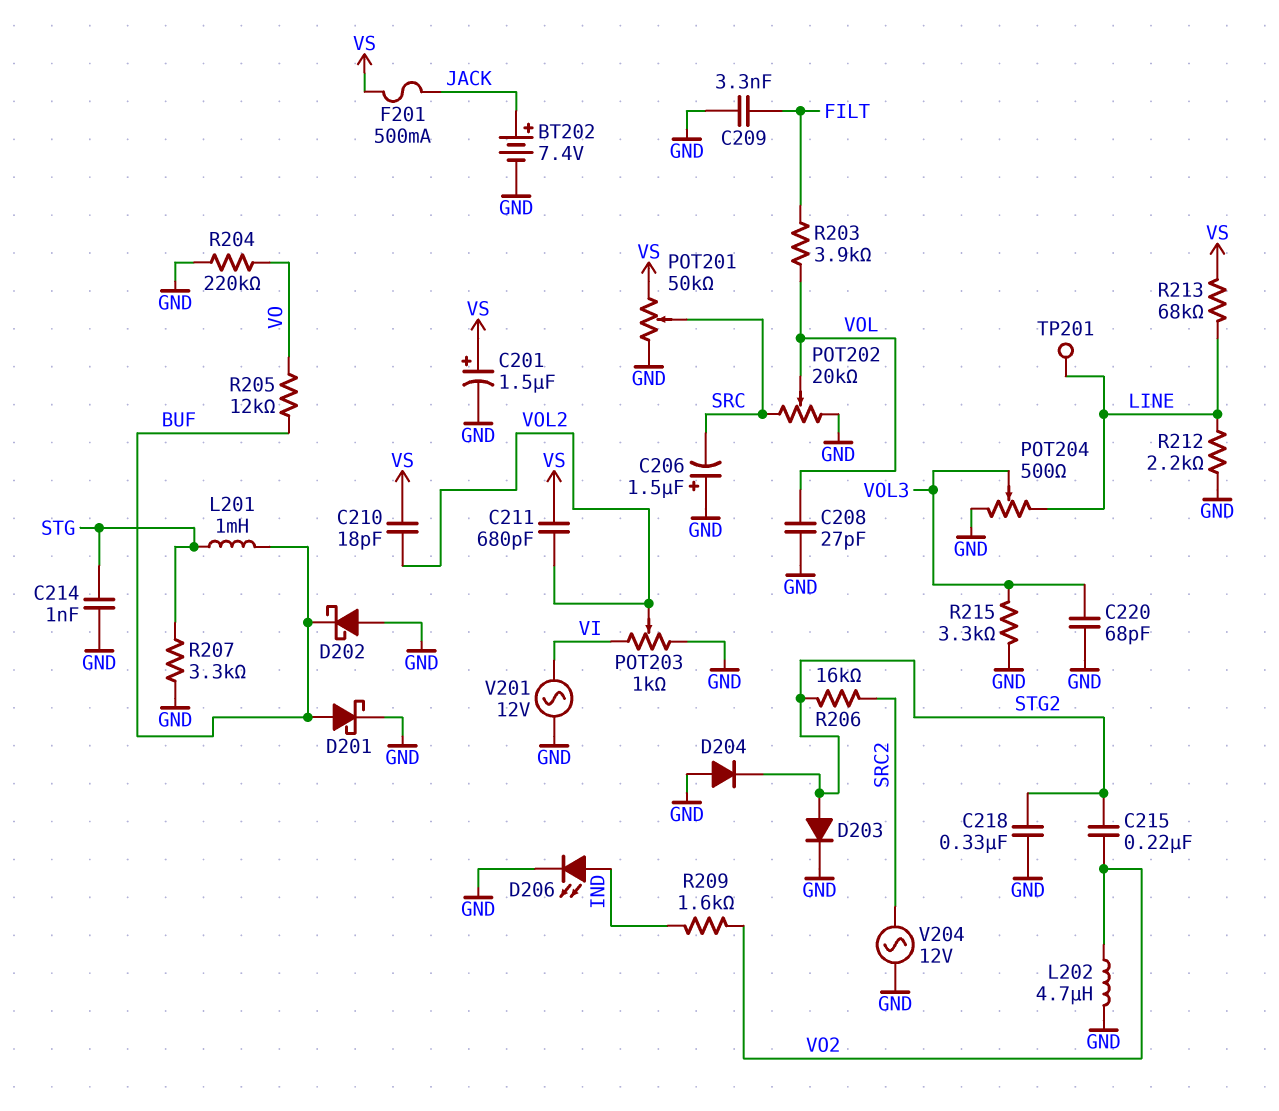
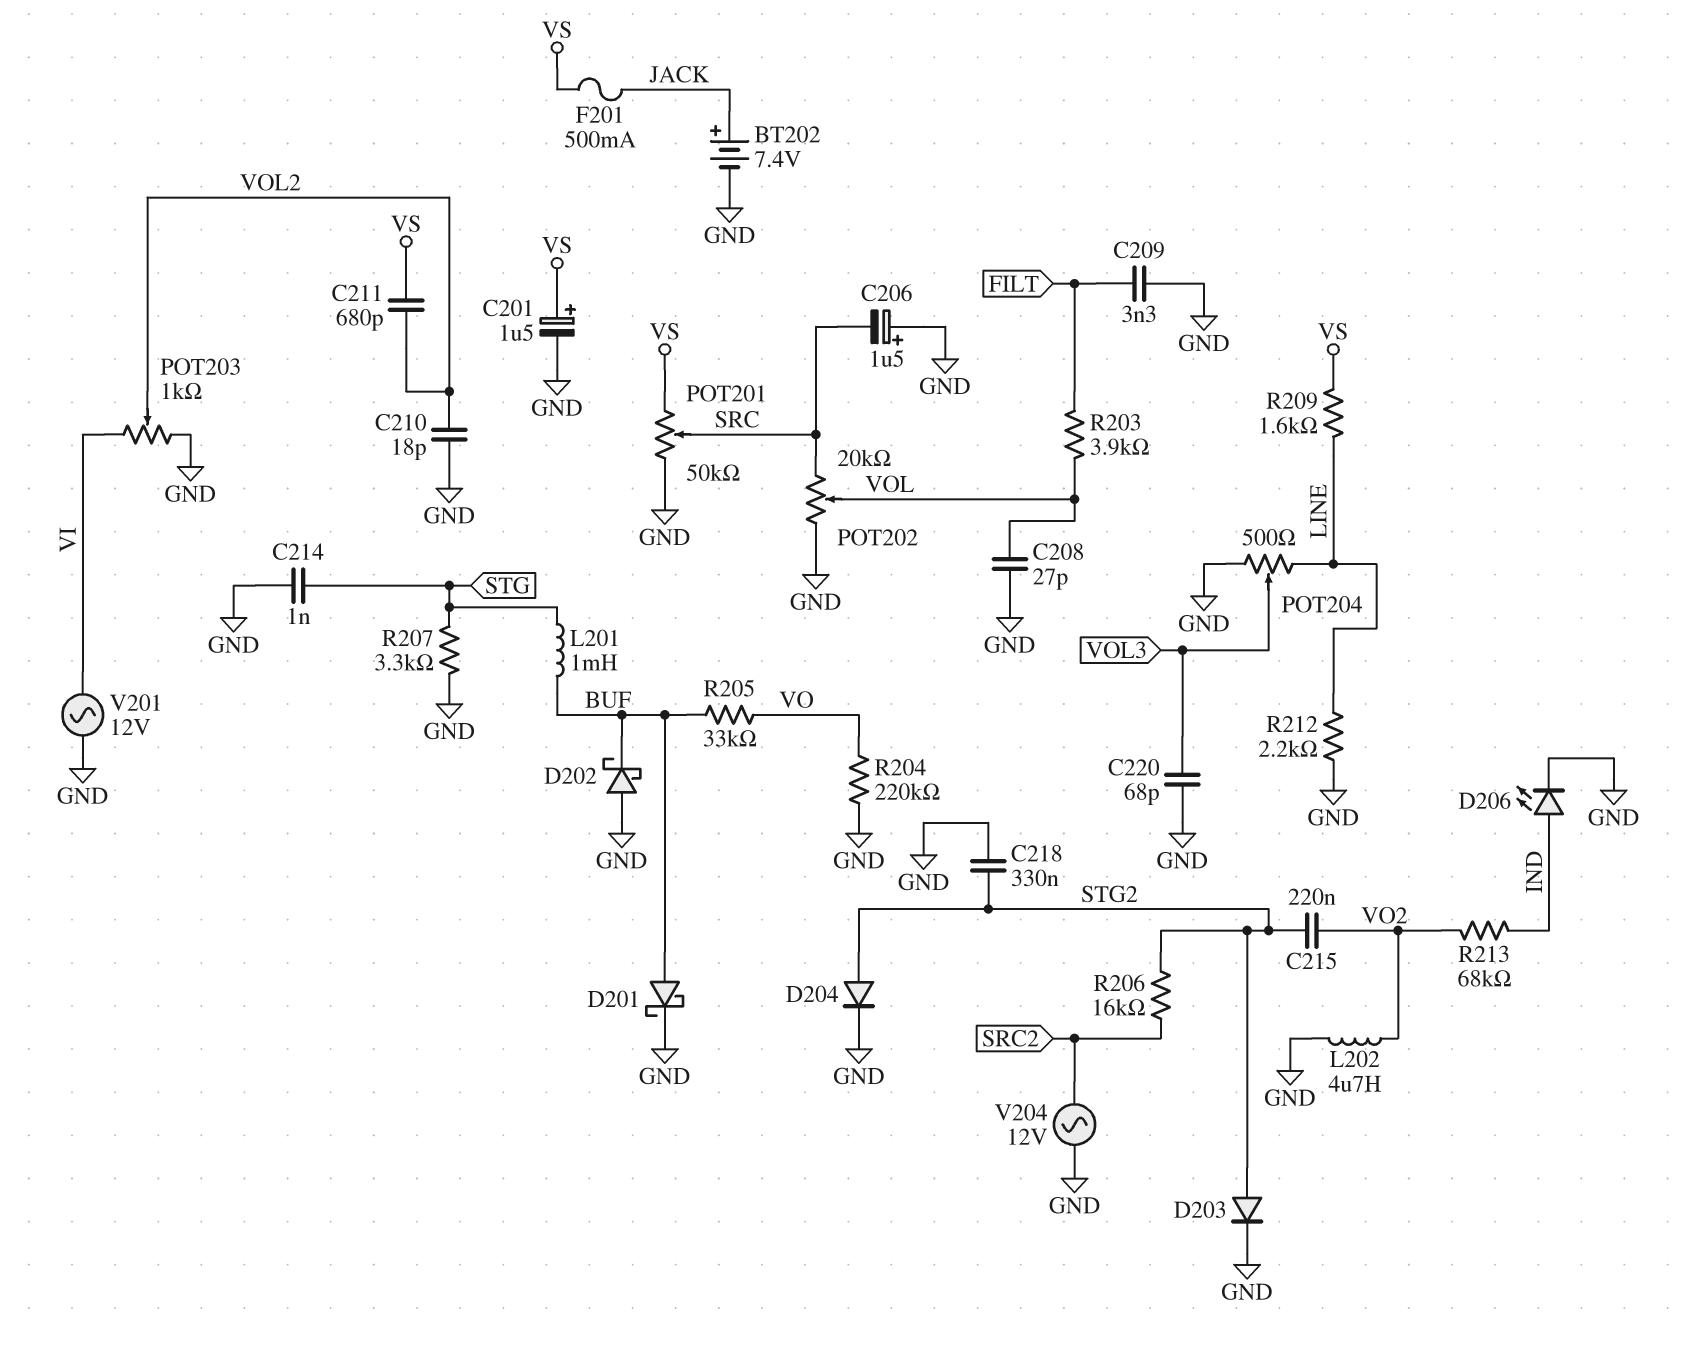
C210: 18pF (VOL2, VS) -> 18pF (GND, VOL2)
D204: diode (A GND, K STG2) -> diode (A STG2, K GND)
R205: 12k (BUF, VO) -> 33k (BUF, VO)
R209: 1.6k (IND, VO2) -> 1.6k (LINE, VS)
R213: 68k (LINE, VS) -> 68k (IND, VO2)
R215: 3.3k (GND, VOL3) -> none
TP201: test point (LINE) -> none

